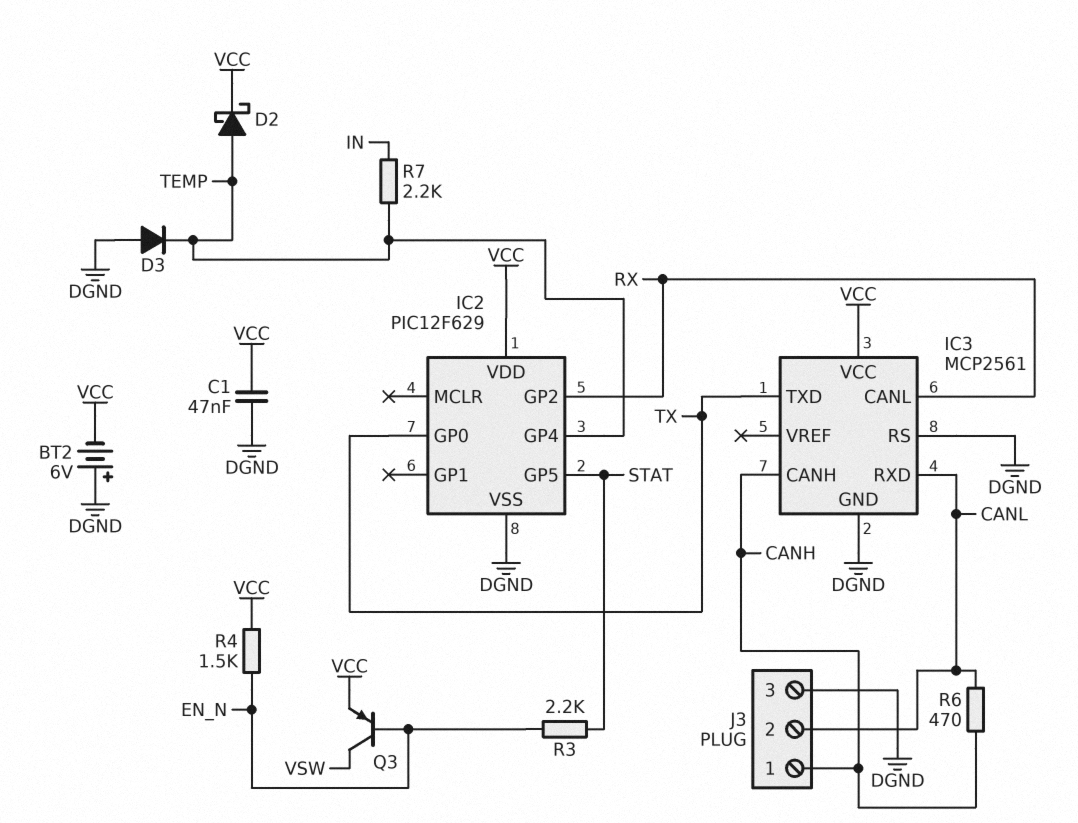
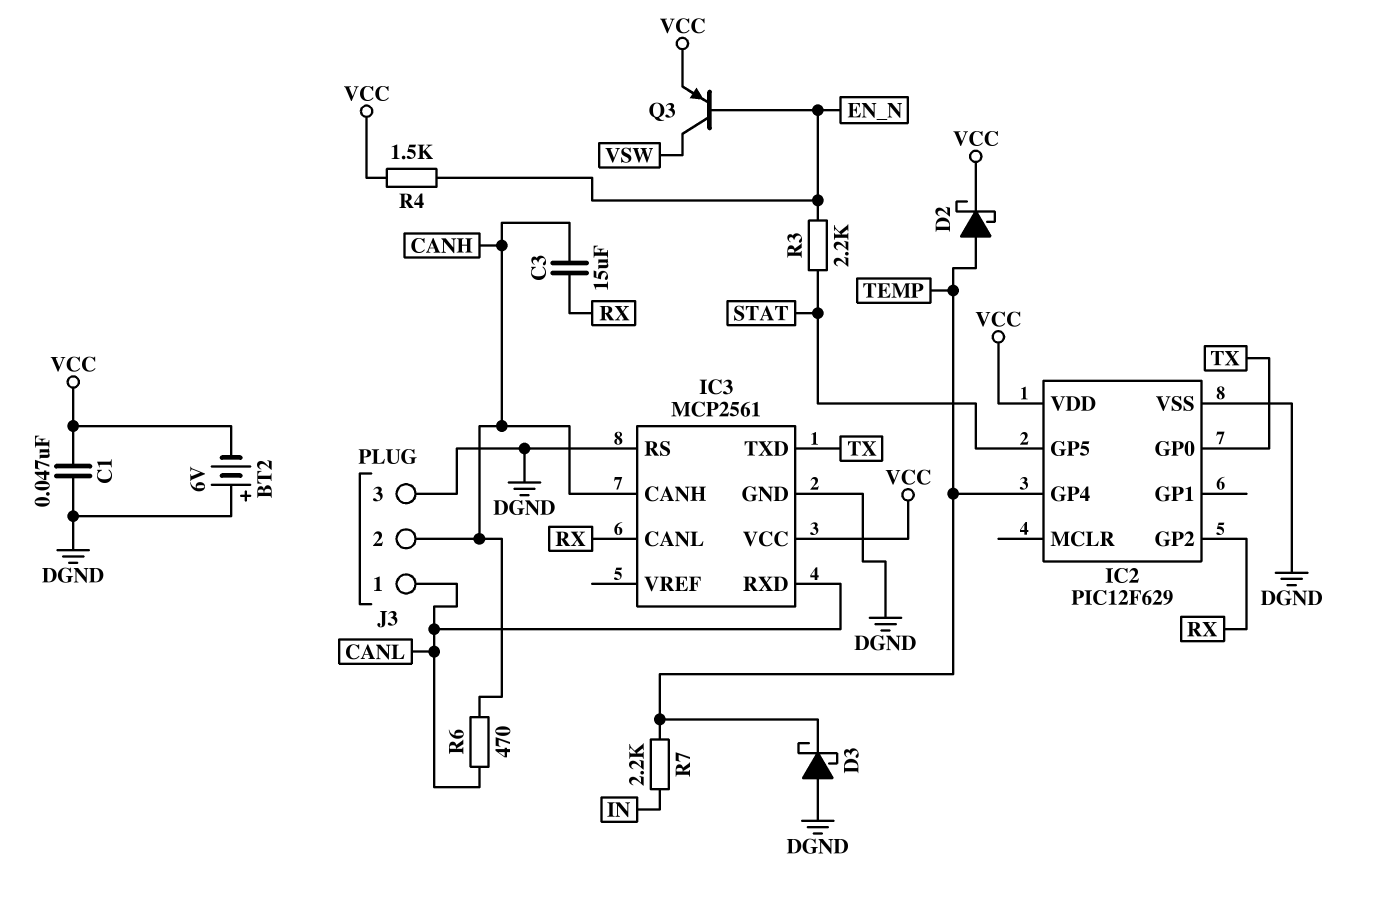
C3: none -> 15uF (CANH, RX)
D3: diode (A DGND, K TEMP) -> schottky (A DGND, K TEMP)
J3 pin 1: CANH -> CANL
J3 pin 2: CANL -> CANH

